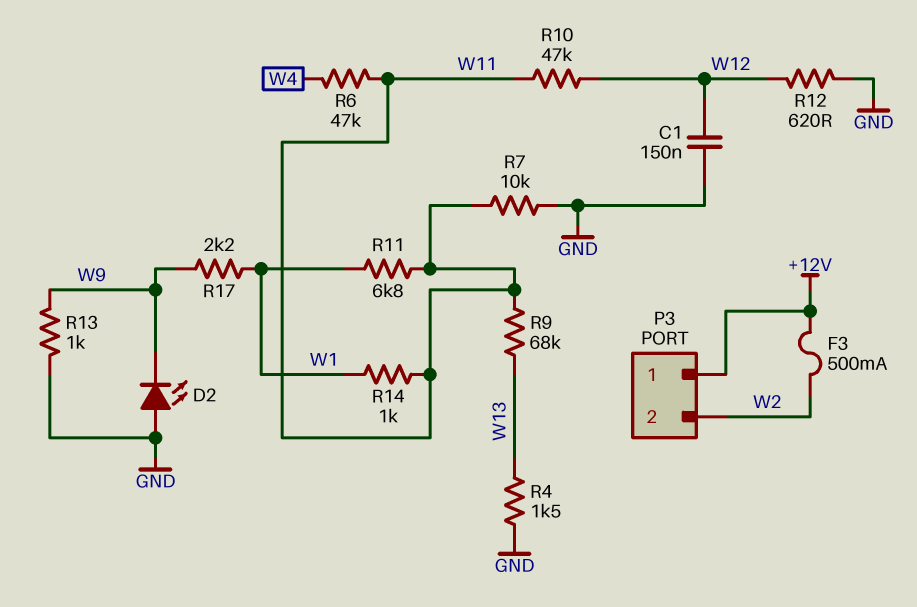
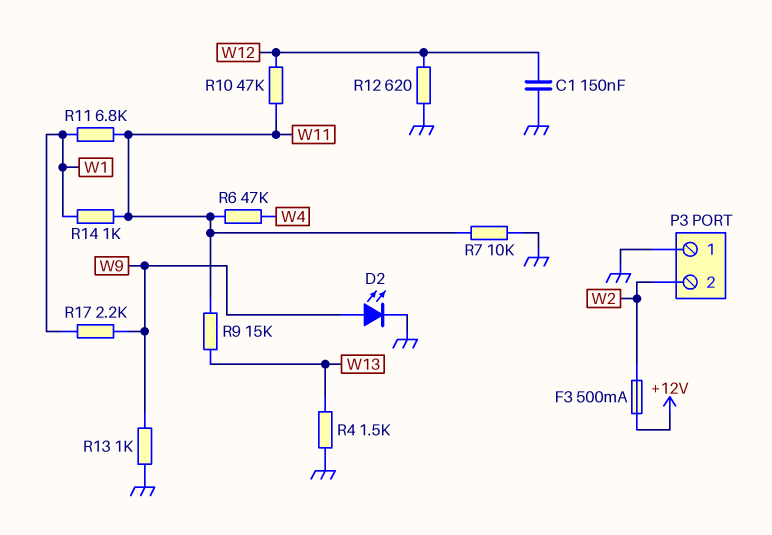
D2: LED (A GND, K W9) -> LED (A W9, K GND)
P3 pin 1: +12V -> GND
R9: 68k (W11, W13) -> 15k (W11, W13)

